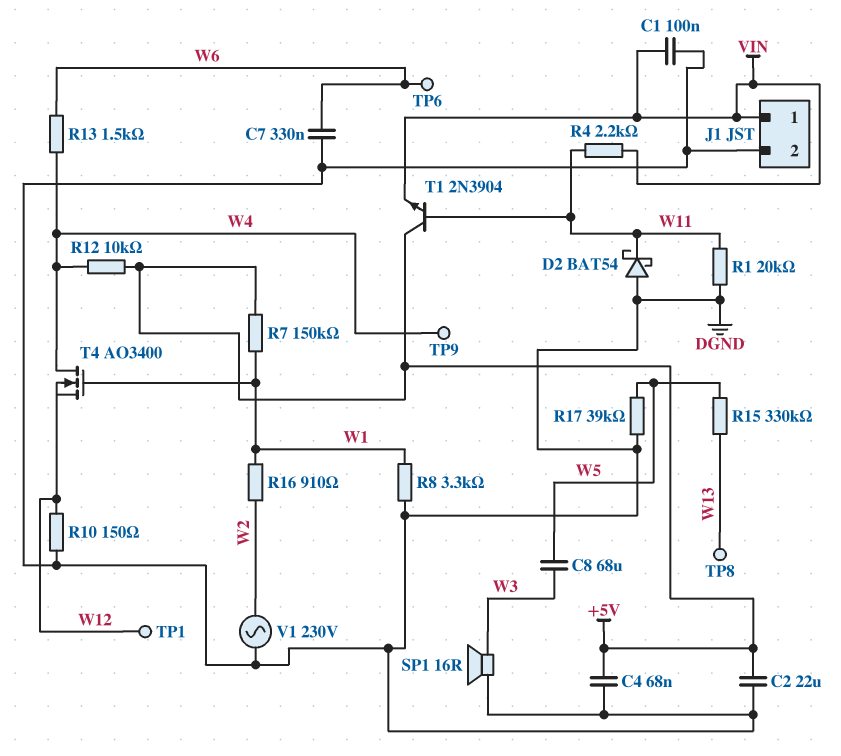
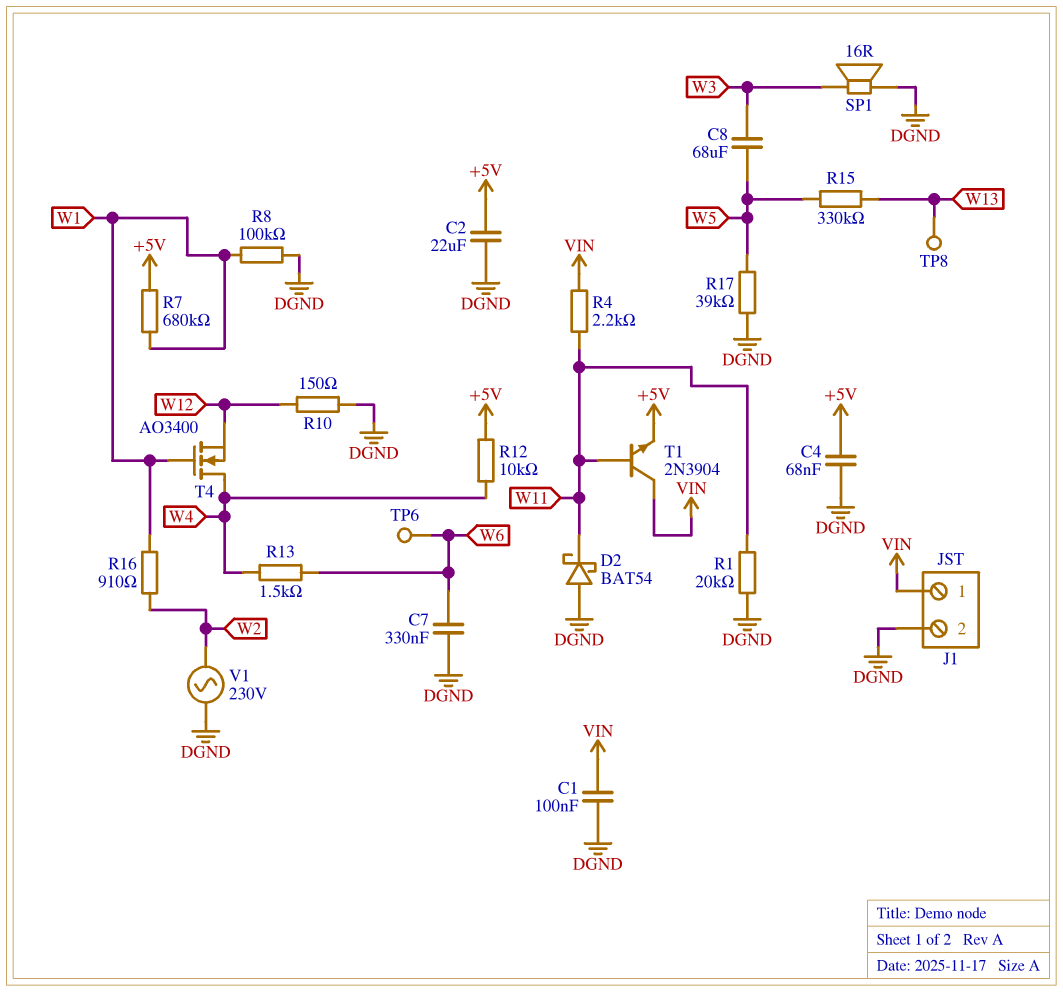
R7: 150k (+5V, W1) -> 680k (+5V, W1)
R8: 3.3k (DGND, W1) -> 100k (DGND, W1)
T1: NPN 2N3904 (B W11, C +5V, E VIN) -> NPN 2N3904 (B W11, C VIN, E +5V)
TP1: test point (W12) -> none
TP9: test point (W4) -> none

